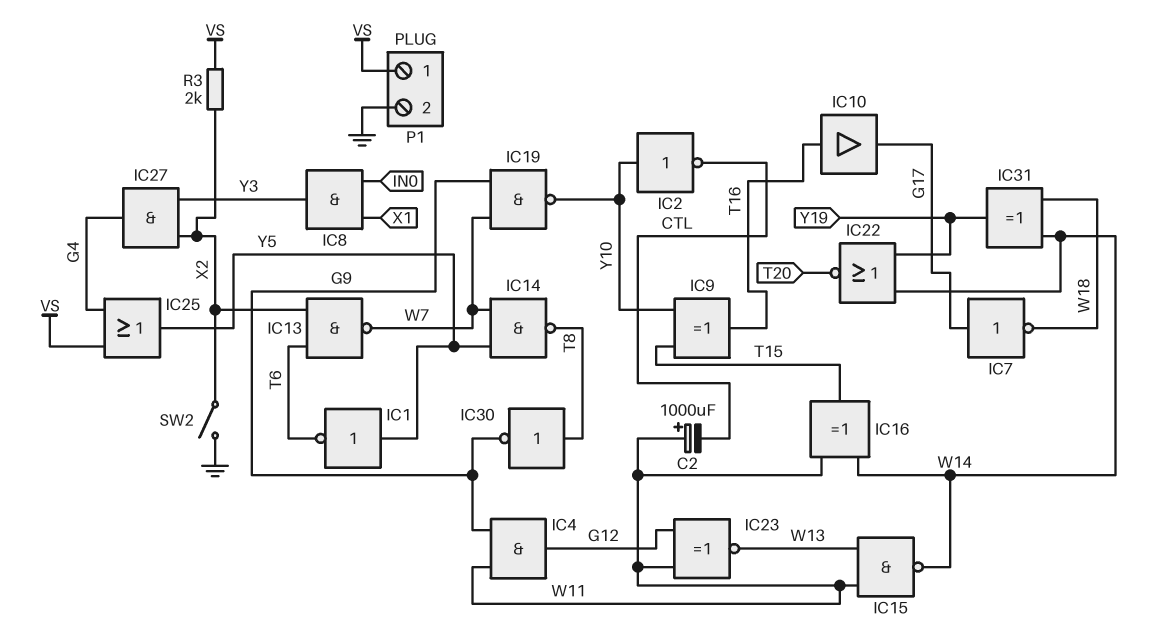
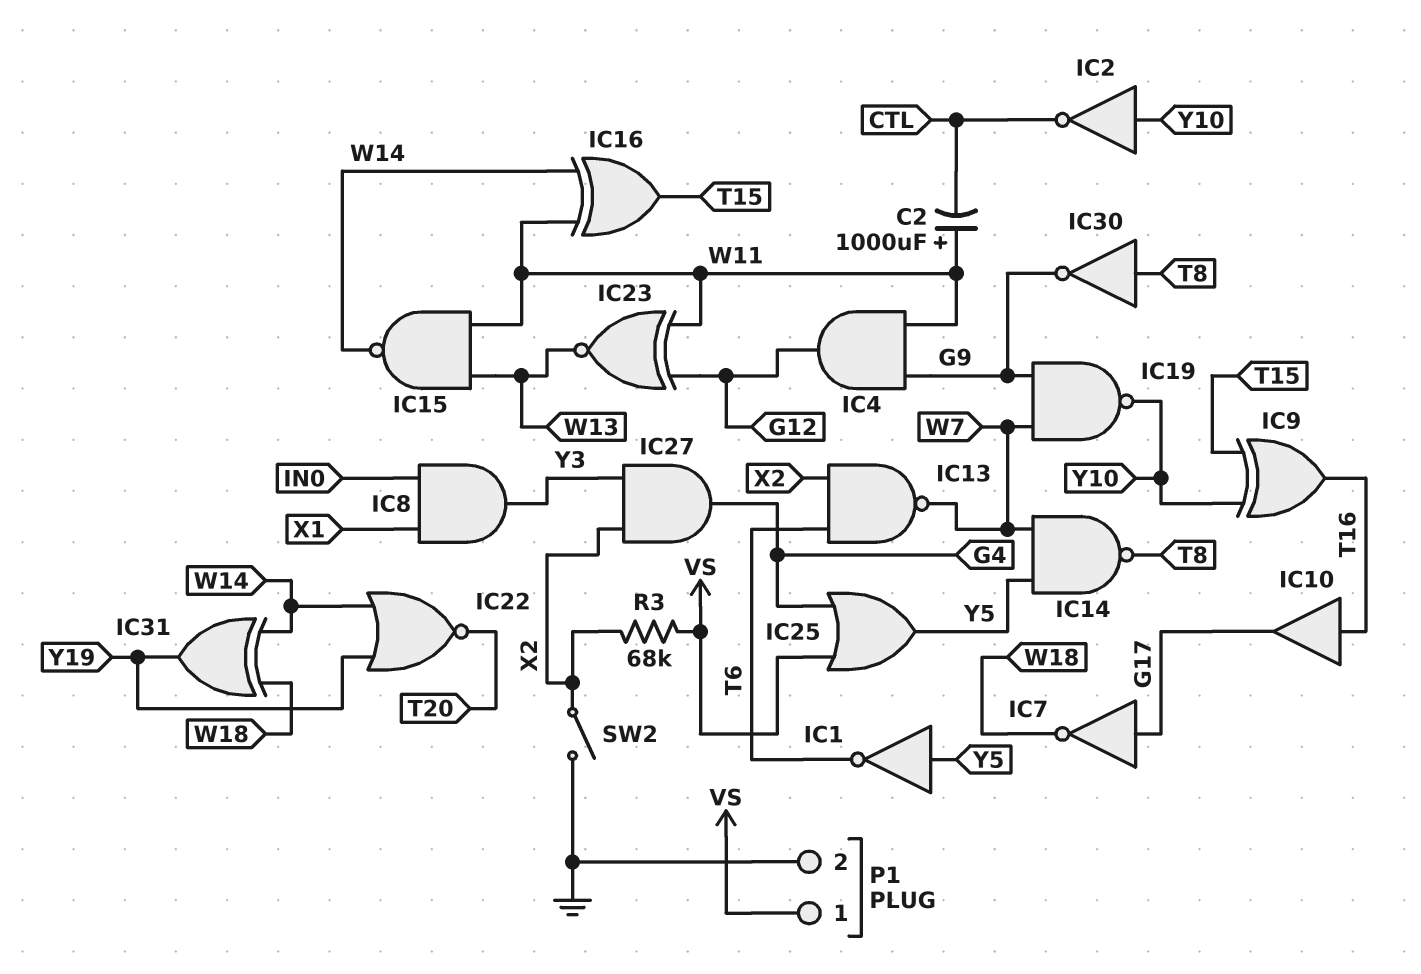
R3: 2k (VS, X2) -> 68k (VS, X2)

